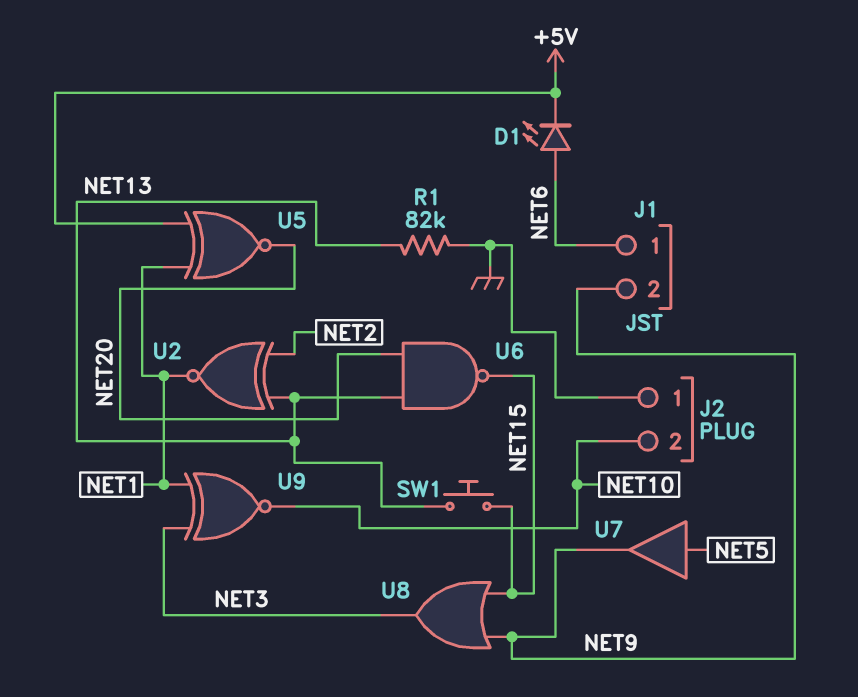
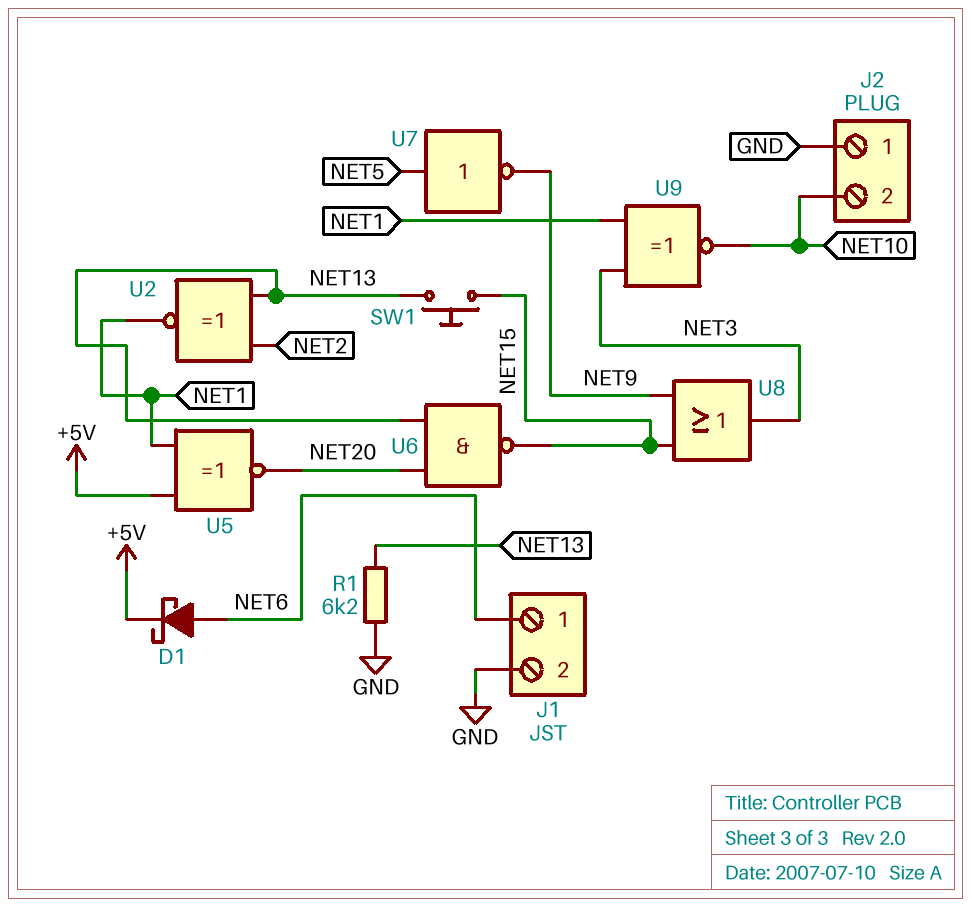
D1: LED (A NET6, K +5V) -> schottky (A NET6, K +5V)
J1 pin 2: NET9 -> GND
R1: 82k (GND, NET13) -> 6.2k (GND, NET13)
U7: buffer (in NET5, out NET9) -> NOT (in NET5, out NET9)

